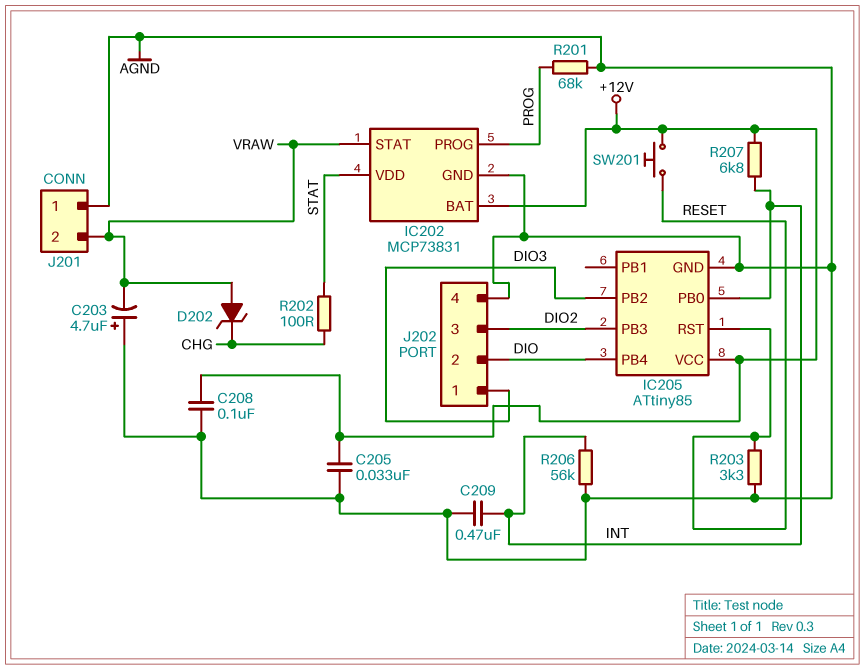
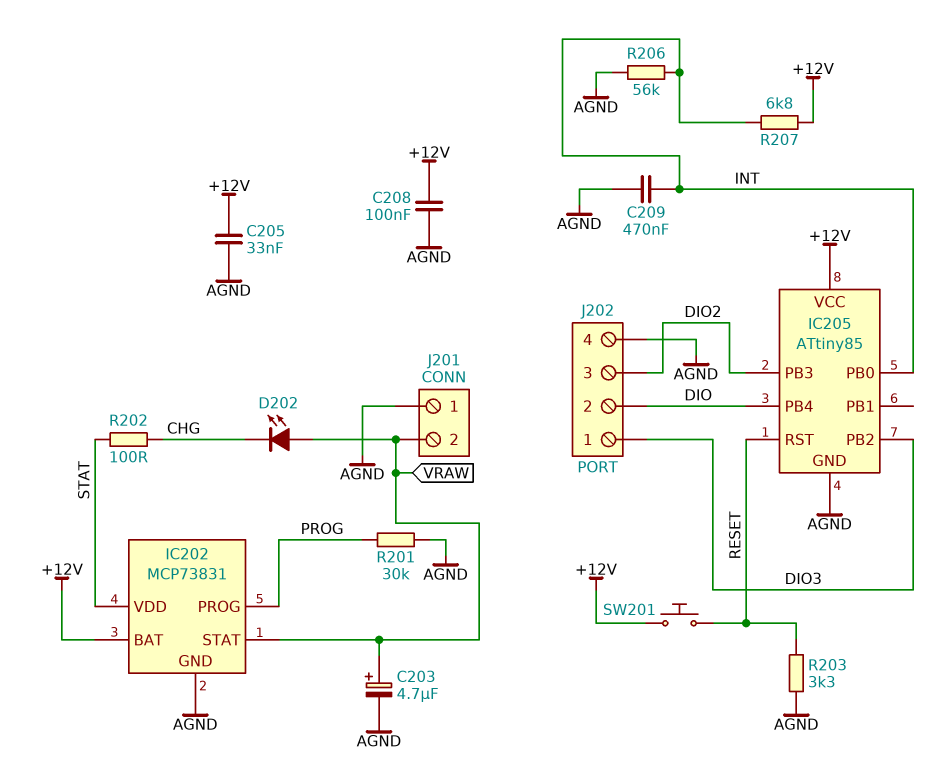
C203: 4.7uF (plus AGND, minus VRAW) -> 4.7uF (plus VRAW, minus AGND)
D202: zener (A VRAW, K CHG) -> LED (A VRAW, K CHG)
R201: 68k (AGND, PROG) -> 30k (AGND, PROG)

